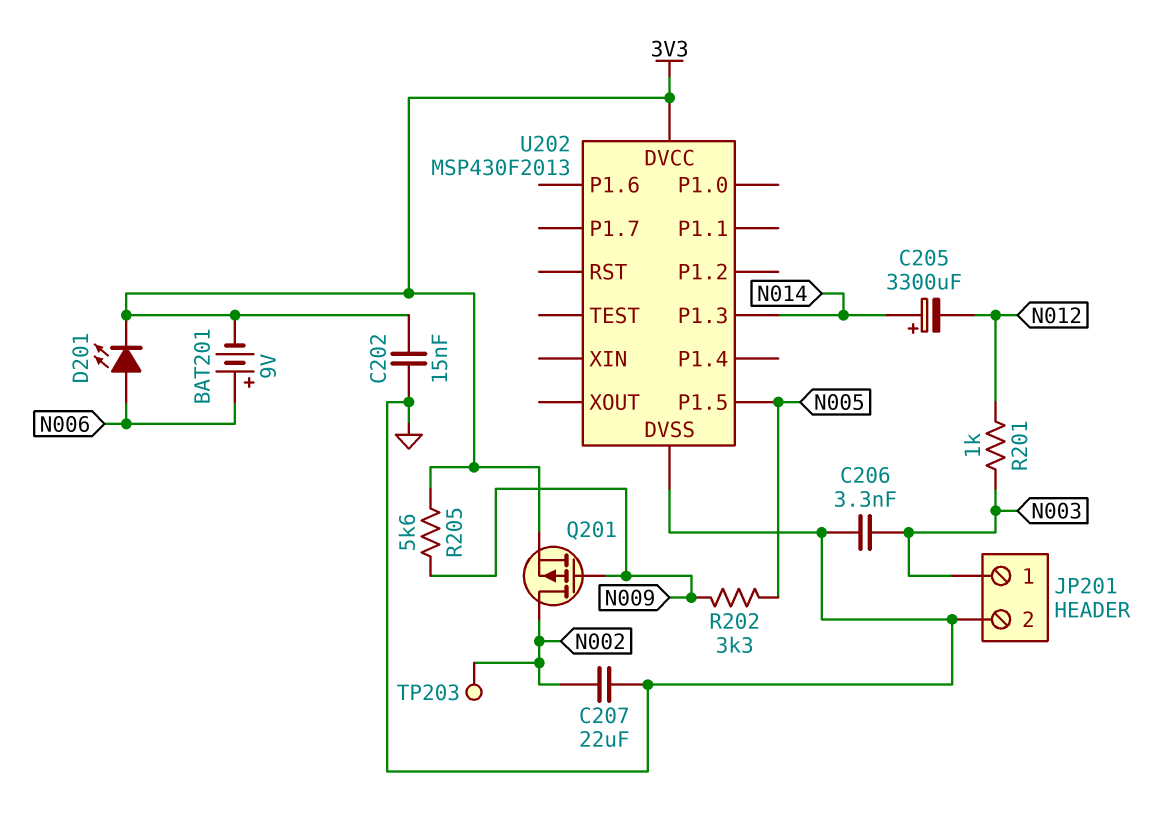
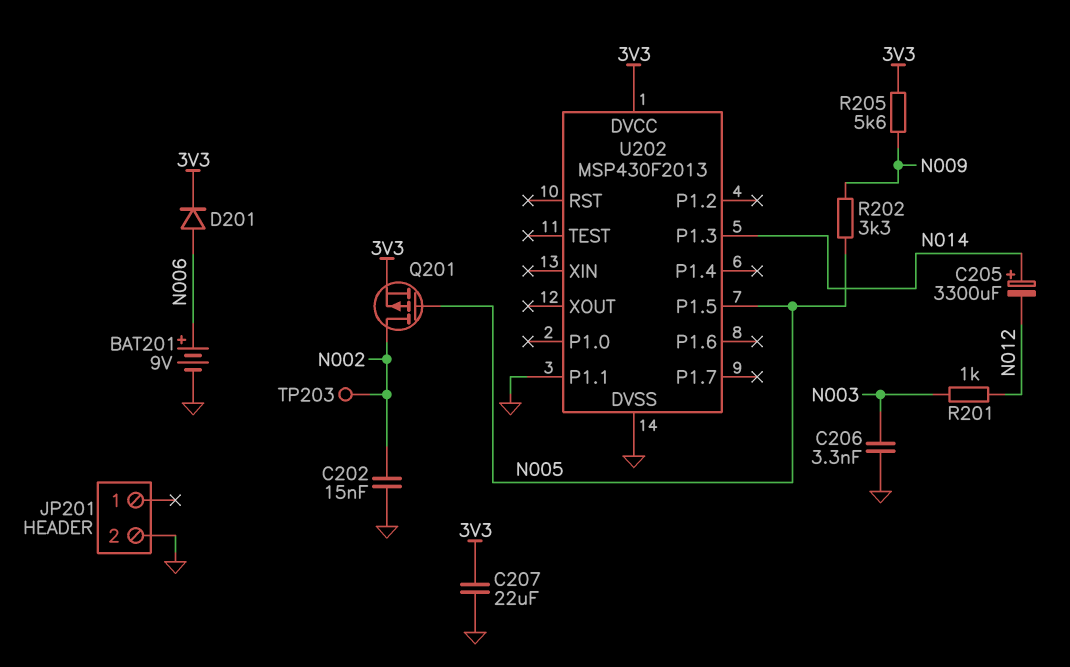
BAT201: 9V (plus N006, minus 3V3) -> 9V (plus N006, minus GND)
C202: 15nF (3V3, GND) -> 15nF (GND, N002)
C207: 22uF (GND, N002) -> 22uF (3V3, GND)
D201: LED (A N006, K 3V3) -> diode (A N006, K 3V3)
JP201 pin 1: N003 -> none
Q201: PMOS (G N009, D N002, S 3V3) -> PMOS (G N005, D N002, S 3V3)
U202 pin P1.1: none -> GND

